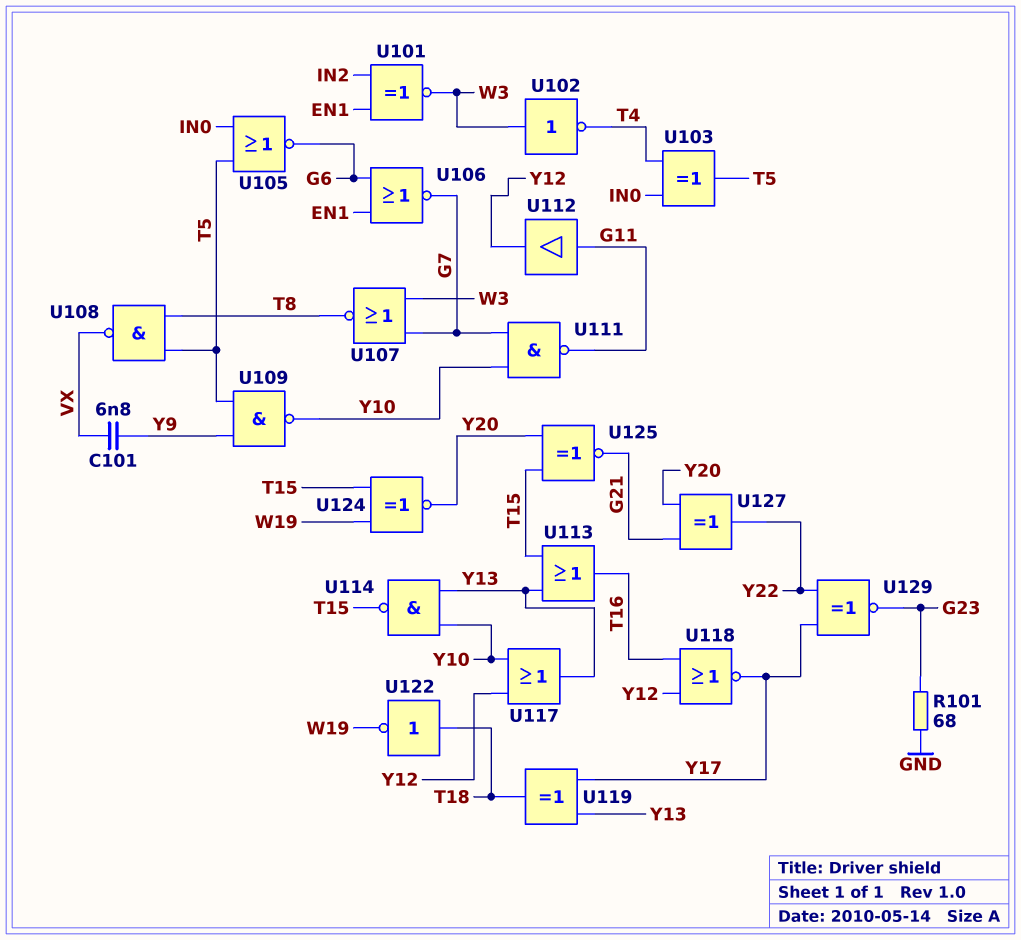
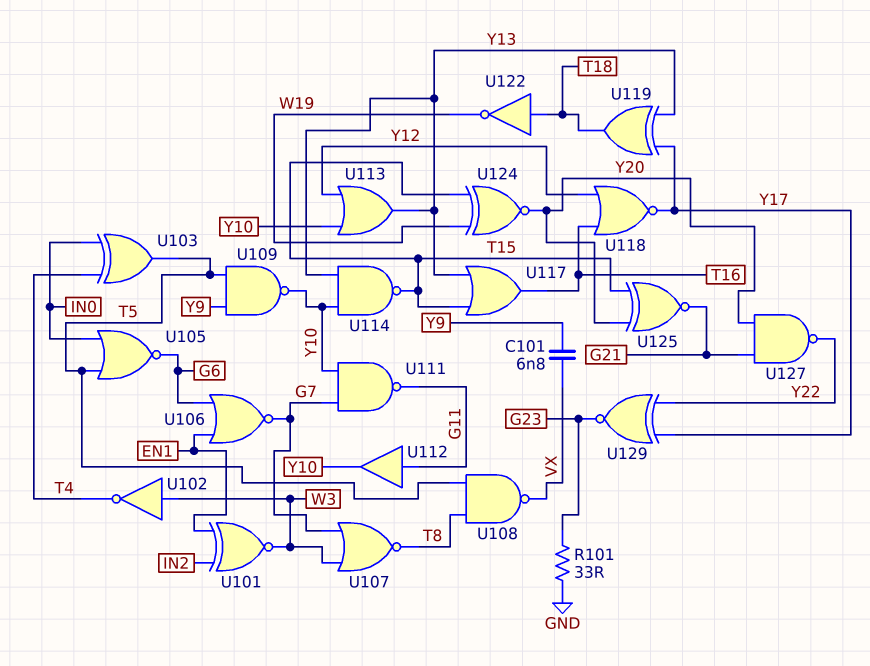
R101: 68 (G23, GND) -> 33 (G23, GND)
U112: buffer (in G11, out Y12) -> buffer (in G11, out Y10)
U113: OR (in T15, in Y13, out T16) -> OR (in Y10, in Y12, out Y13)
U117: OR (in Y10, in Y12, out Y13) -> OR (in T15, in Y13, out T16)
U127: XOR (in G21, in Y20, out Y22) -> NAND (in G21, in Y20, out Y22)

